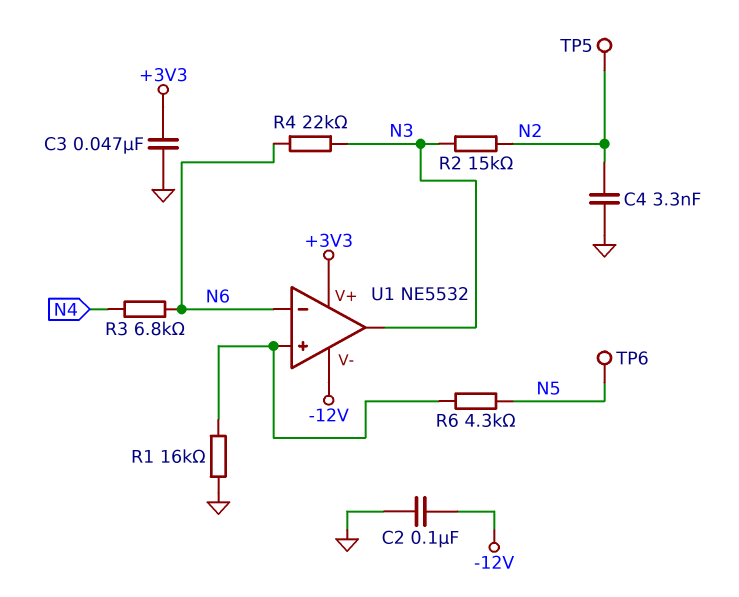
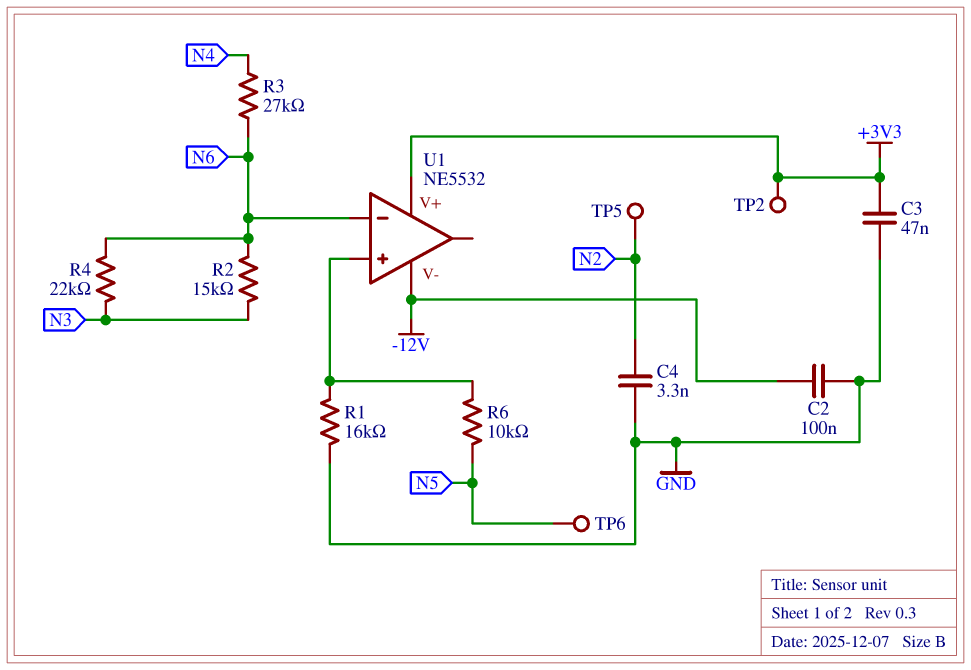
R2: 15k (N2, N3) -> 15k (N3, N6)
R3: 6.8k (N4, N6) -> 27k (N4, N6)
R6: 4.3k (N5, U1/in+) -> 10k (N5, U1/in+)
TP2: none -> test point (+3V3)
U1 pin out: N3 -> none

